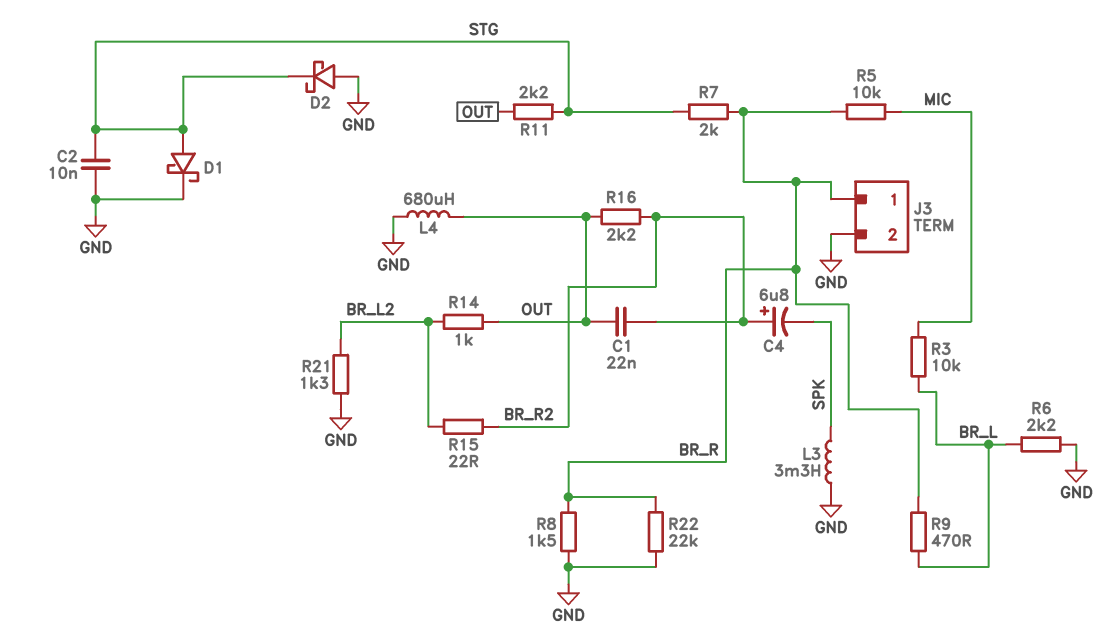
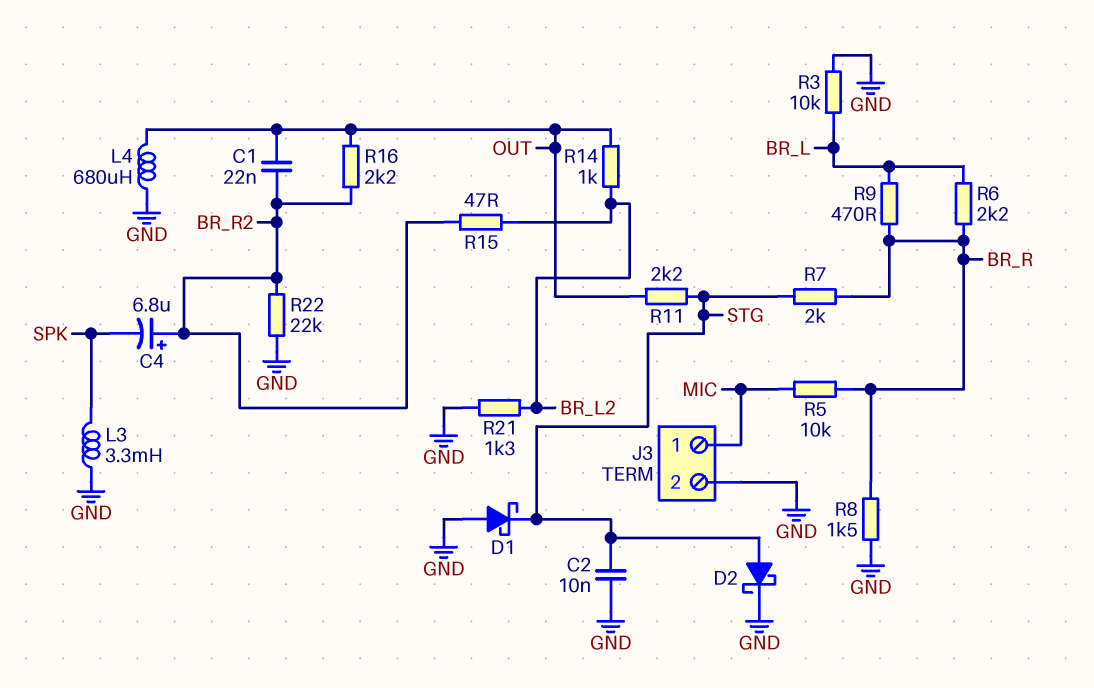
D1: schottky (A STG, K GND) -> schottky (A GND, K STG)
D2: schottky (A GND, K STG) -> schottky (A STG, K GND)
J3 pin 1: BR_R -> MIC
R3: 10k (BR_L, MIC) -> 10k (BR_L, GND)
R6: 2.2k (BR_L, GND) -> 2.2k (BR_L, BR_R)
R15: 22 (BR_L2, BR_R2) -> 47 (BR_L2, BR_R2)
R22: 22k (BR_R, GND) -> 22k (BR_R2, GND)

